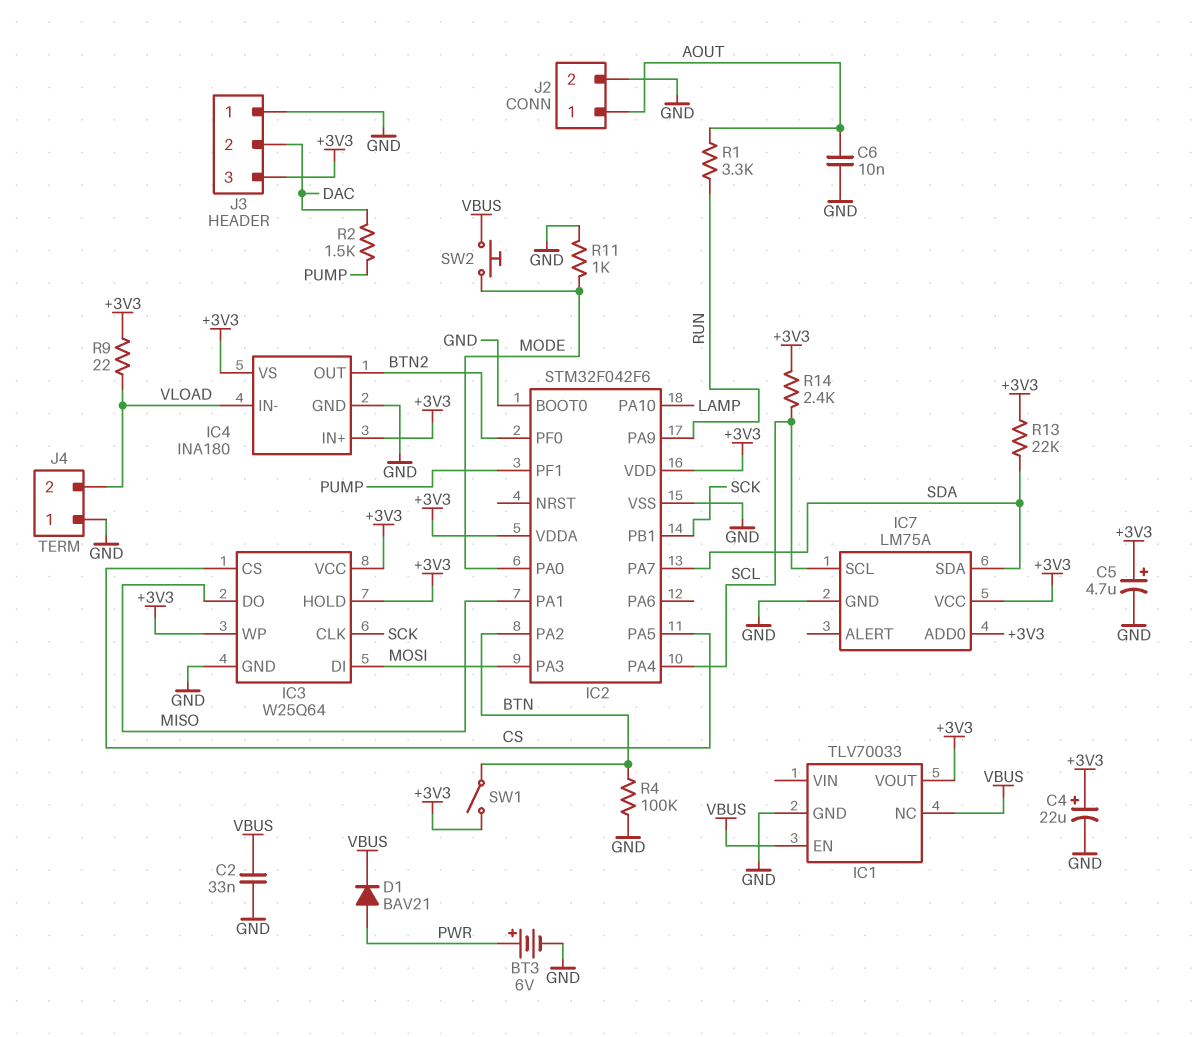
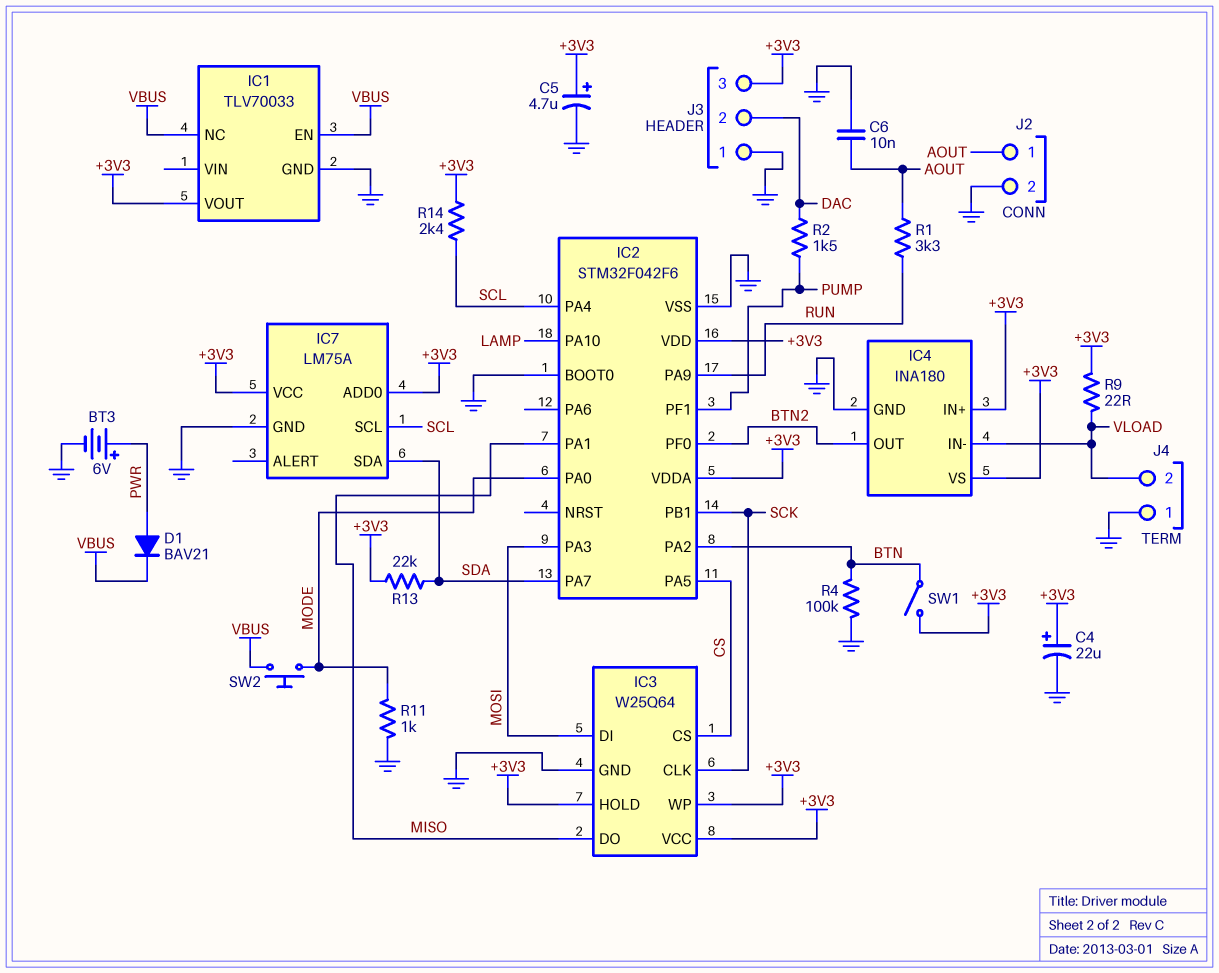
C2: 33nF (GND, VBUS) -> none

